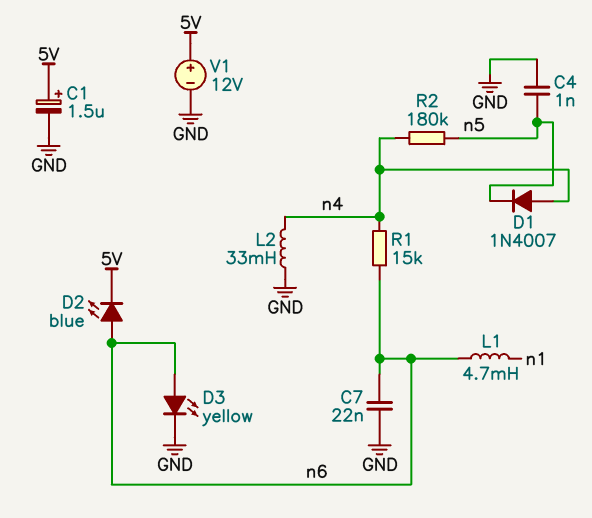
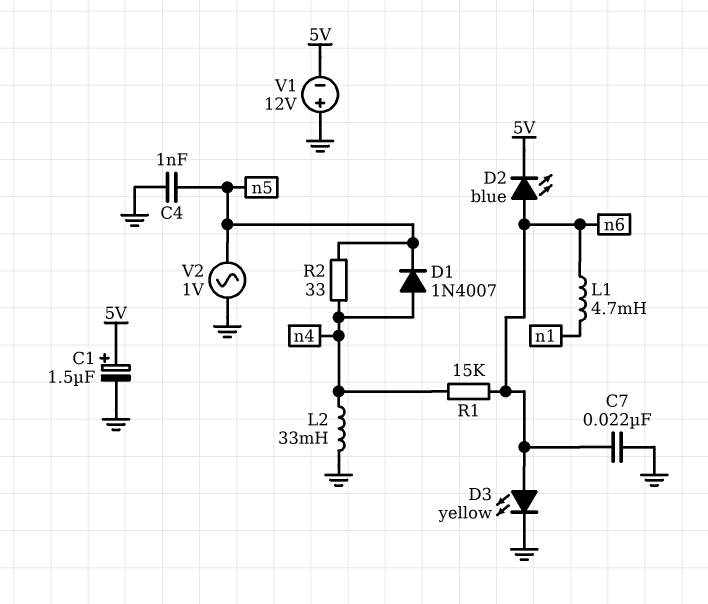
R2: 180k (n4, n5) -> 33 (n4, n5)
V1: 12V (plus 5V, minus GND) -> 12V (plus GND, minus 5V)
V2: none -> AC 1V (GND, n5)

